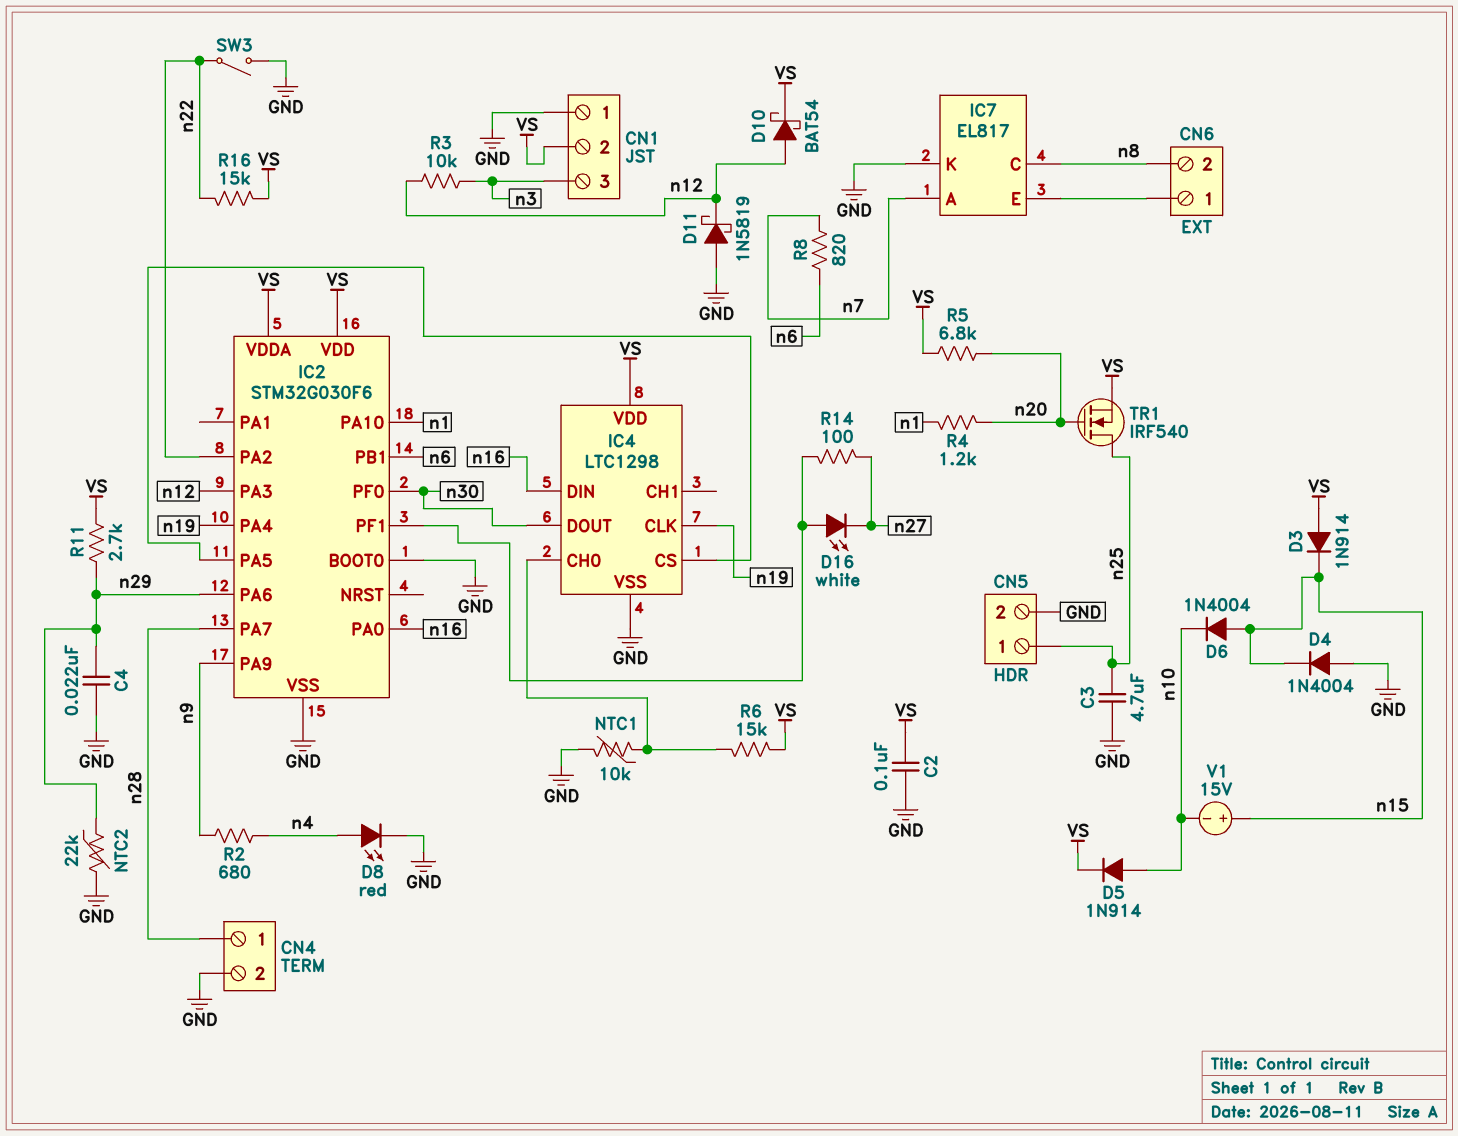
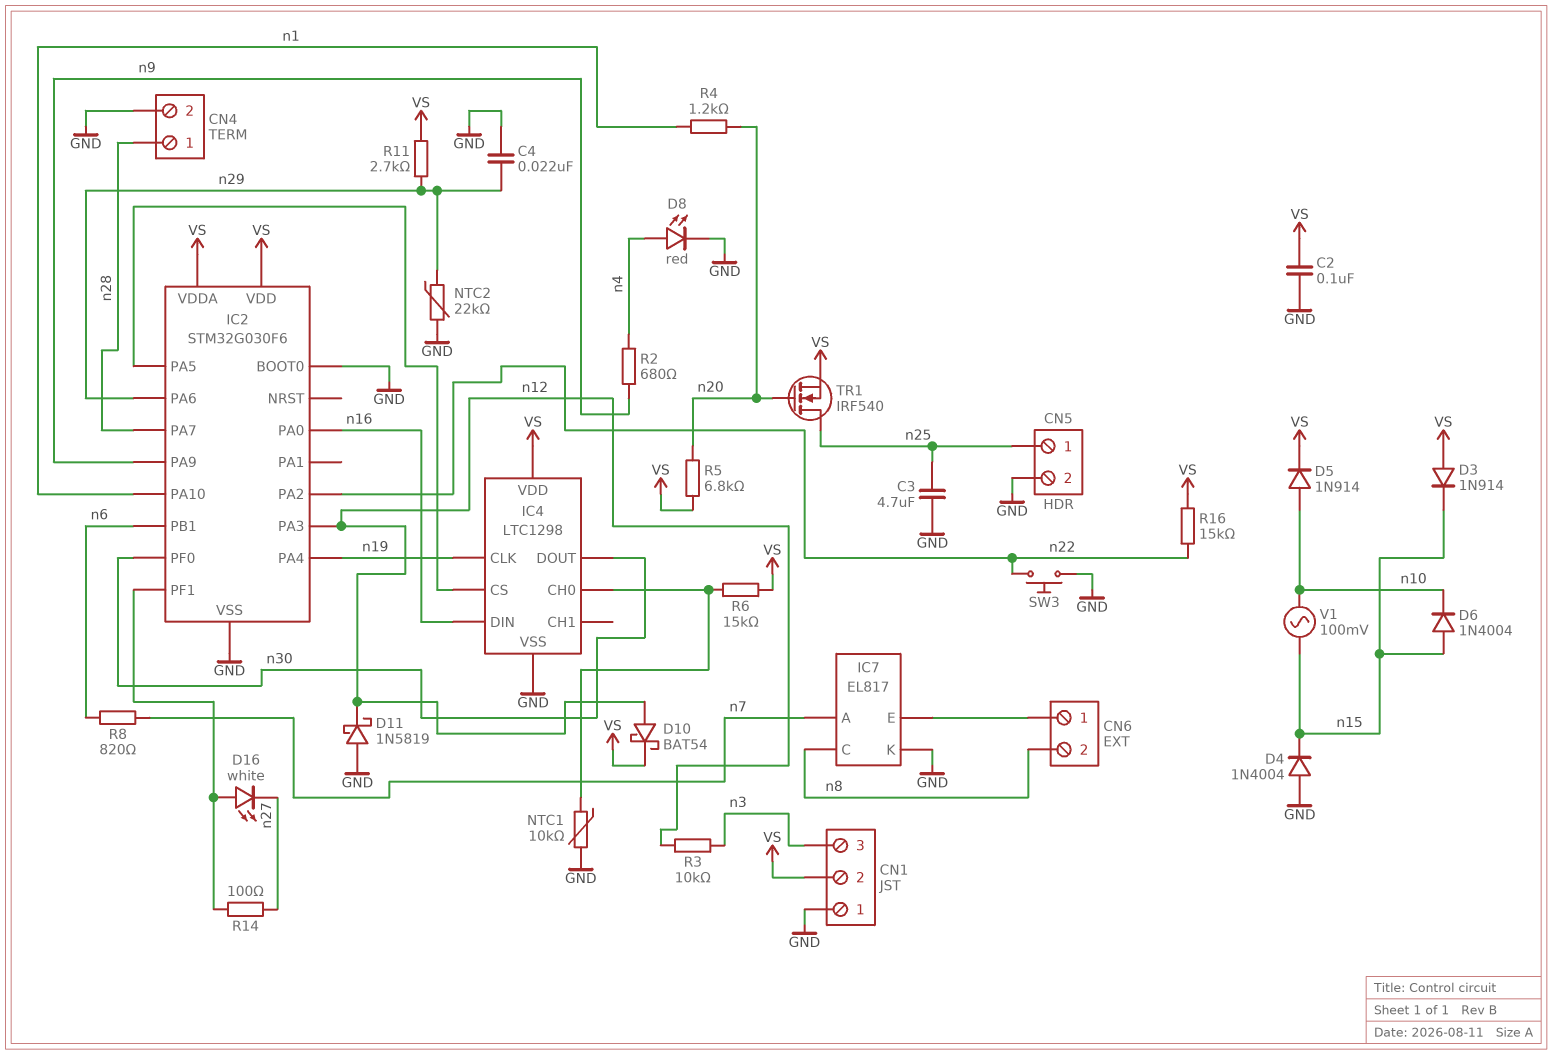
SW3: switch (GND, n22) -> button (GND, n22)
V1: 15V (plus n15, minus n10) -> AC 100mV (n10, n15)

